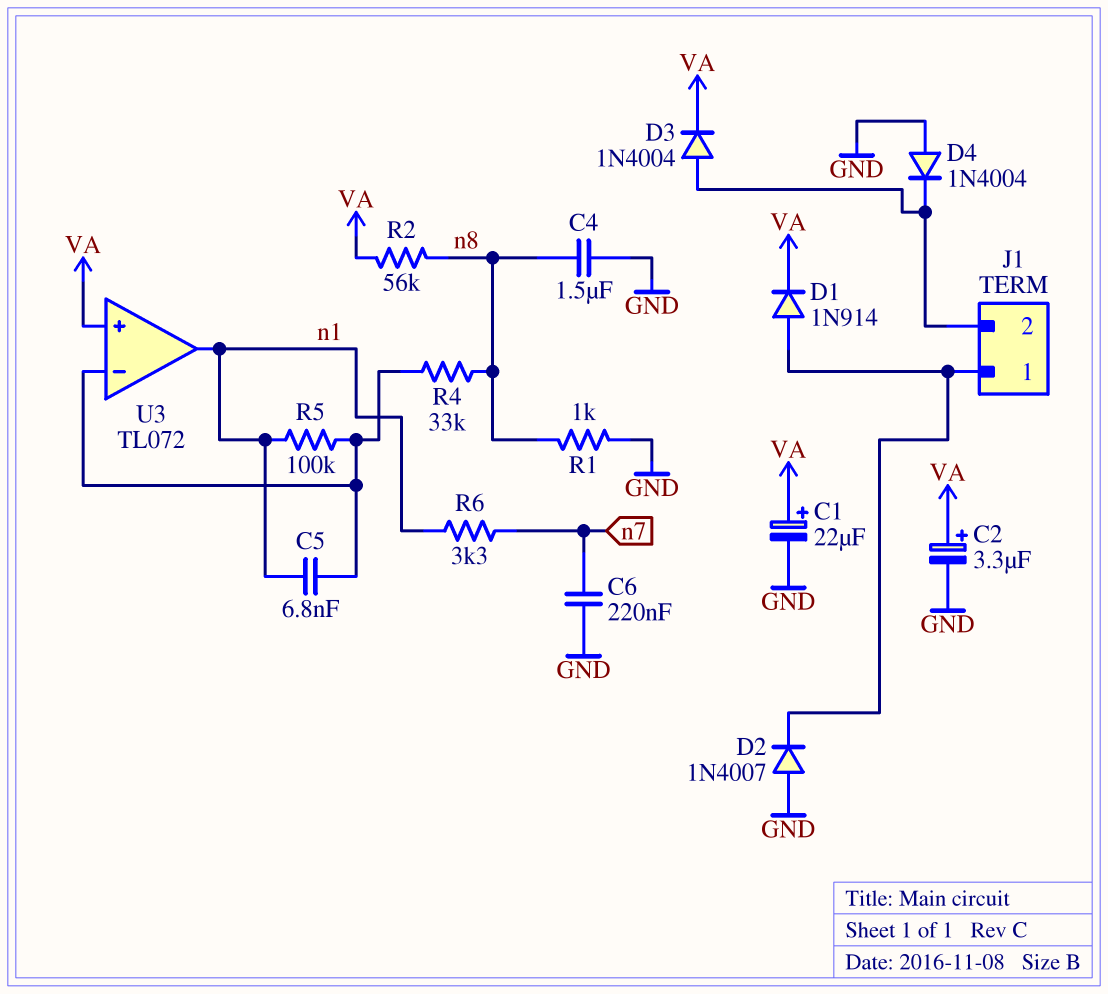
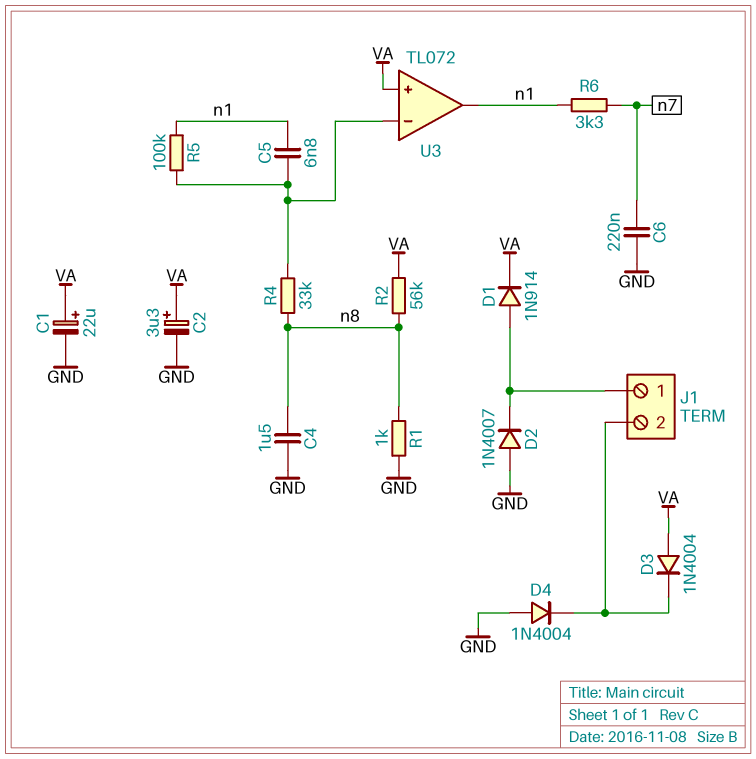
D3: diode 1N4004 (A J1/2, K VA) -> diode 1N4004 (A VA, K J1/2)

